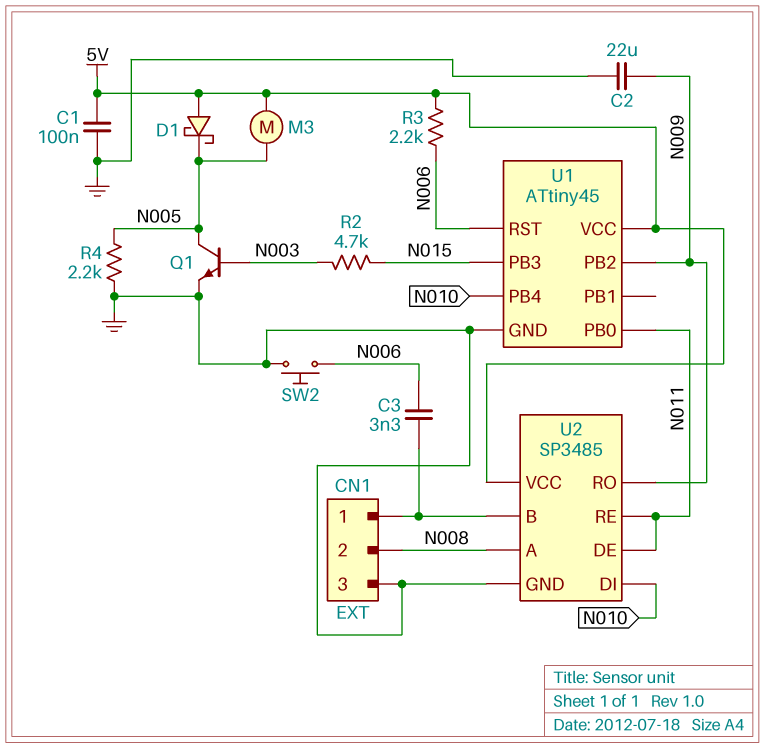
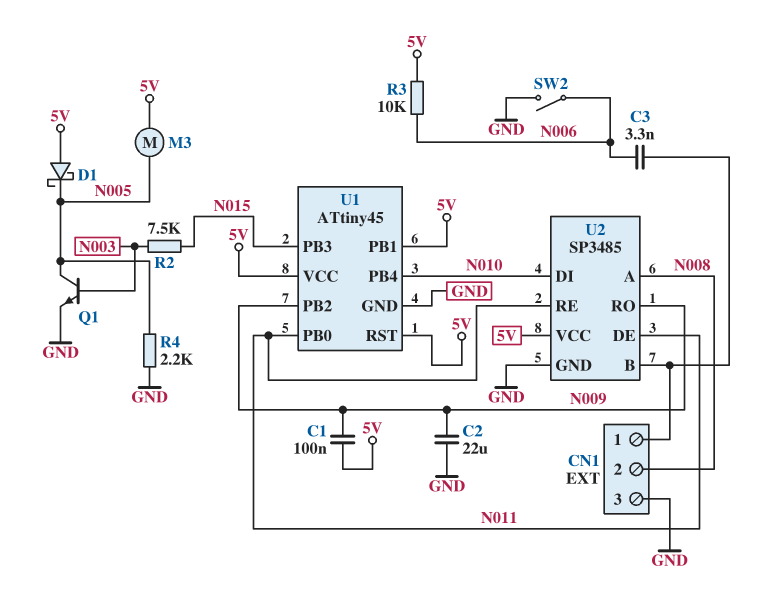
C1: 100nF (5V, GND) -> 100nF (5V, N009)
R2: 4.7k (N003, N015) -> 7.5k (N003, N015)
R3: 2.2k (5V, N006) -> 10k (5V, N006)
SW2: button (GND, N006) -> switch (GND, N006)
U1 pin PB1: none -> 5V
U1 pin RST: N006 -> 5V

